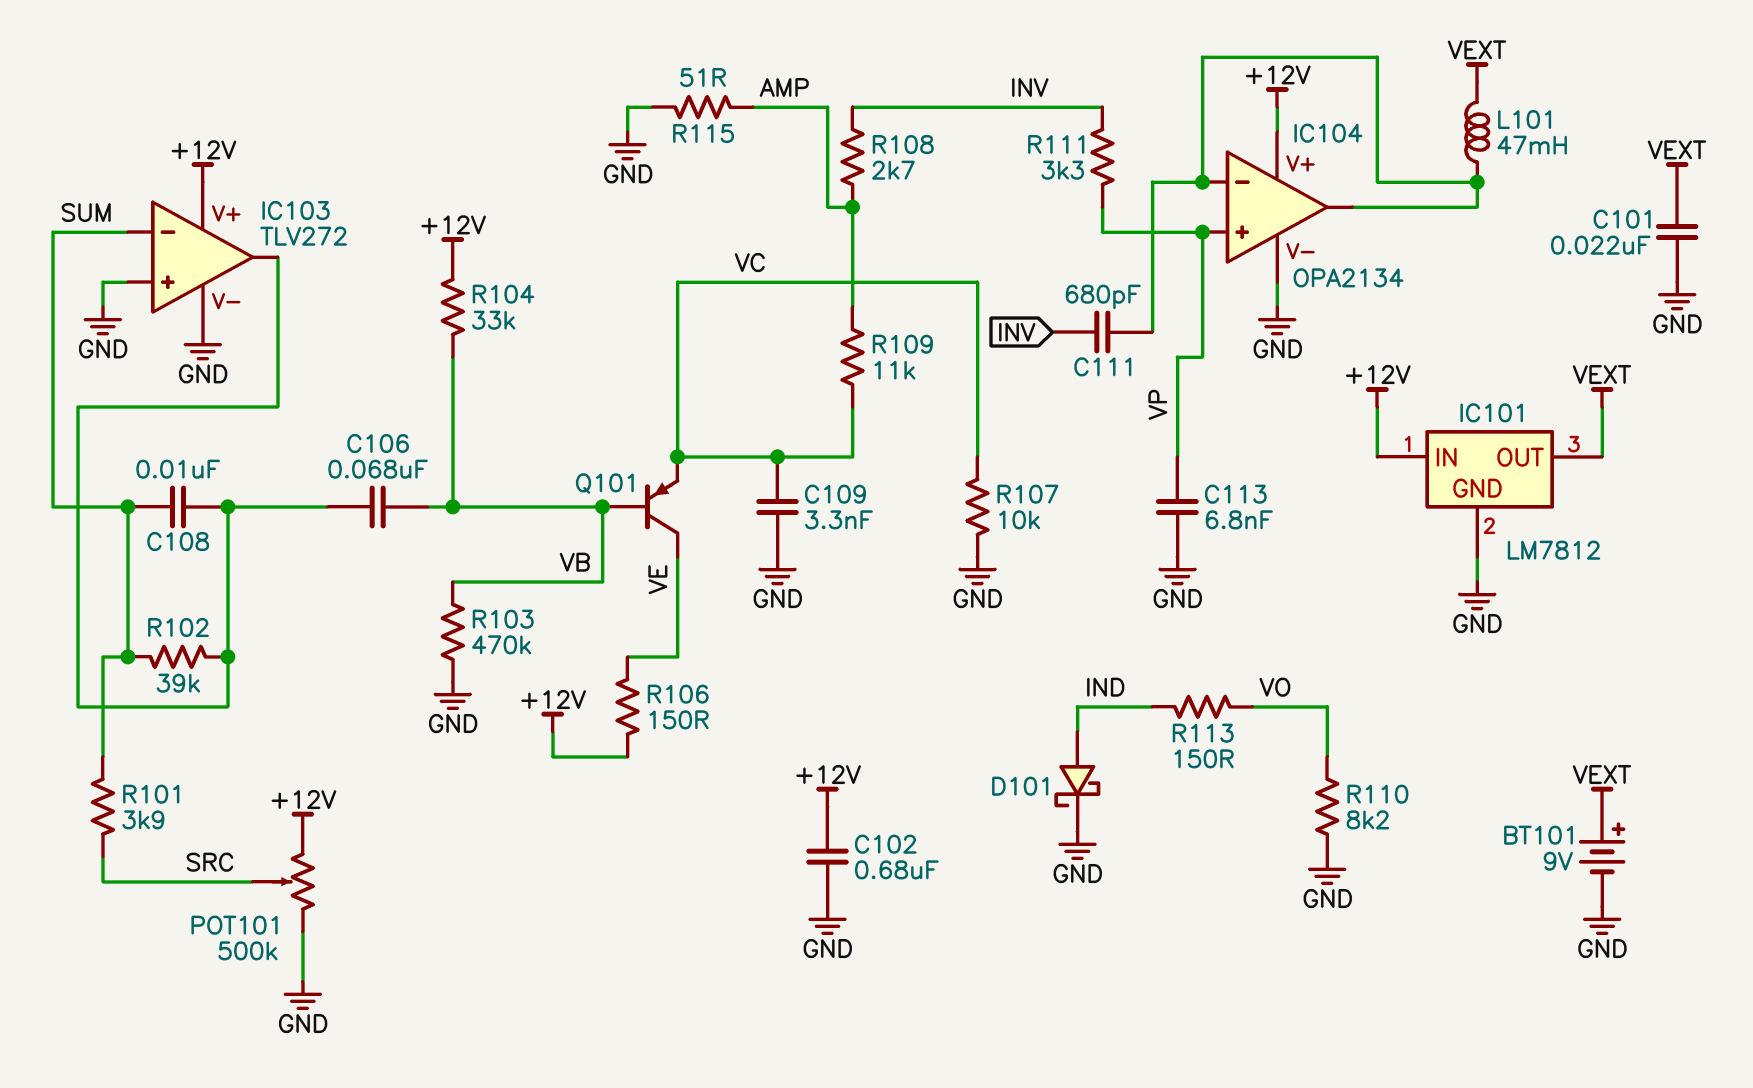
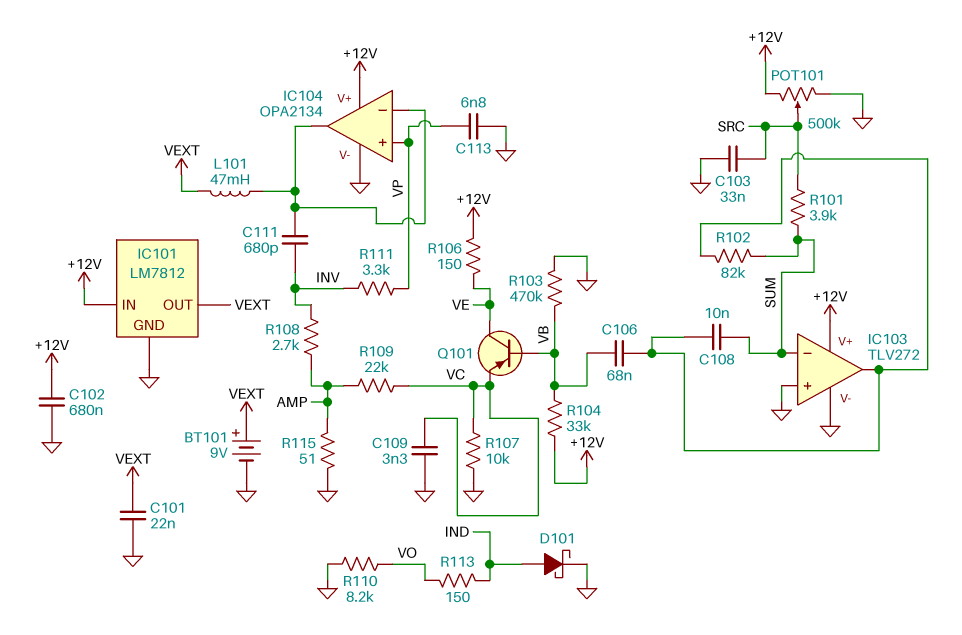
C103: none -> 33nF (GND, SRC)
R102: 39k (IC103/out, SUM) -> 82k (IC103/out, SUM)
R109: 11k (AMP, VC) -> 22k (AMP, VC)

